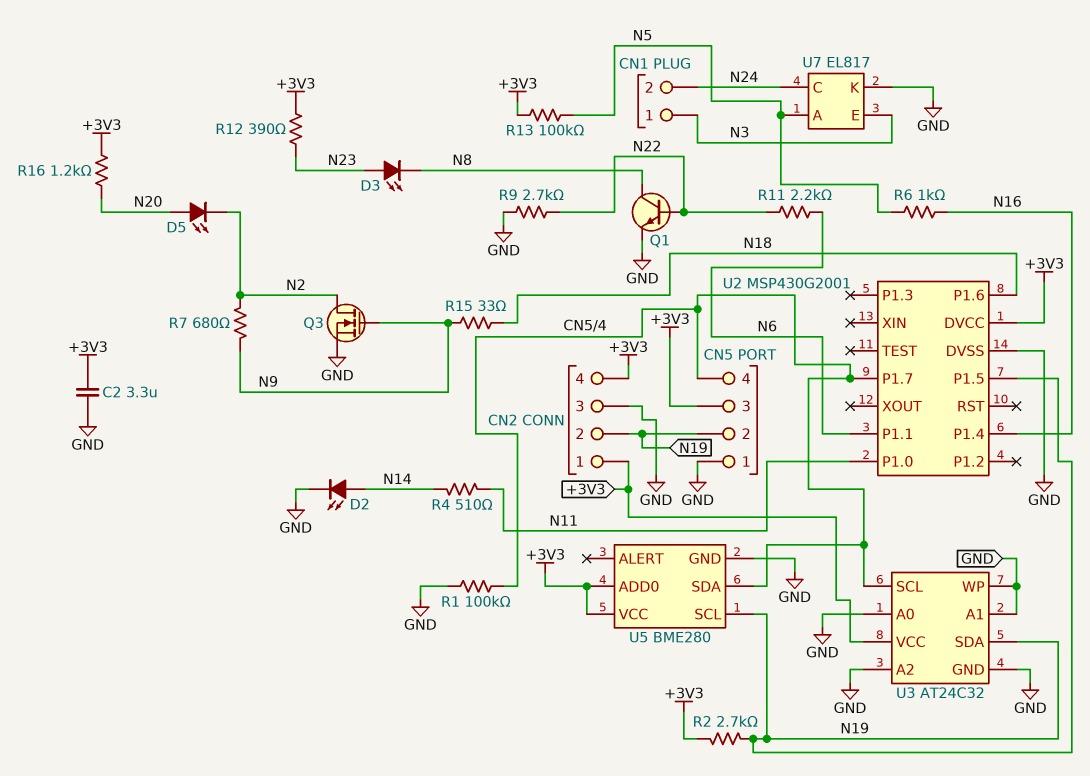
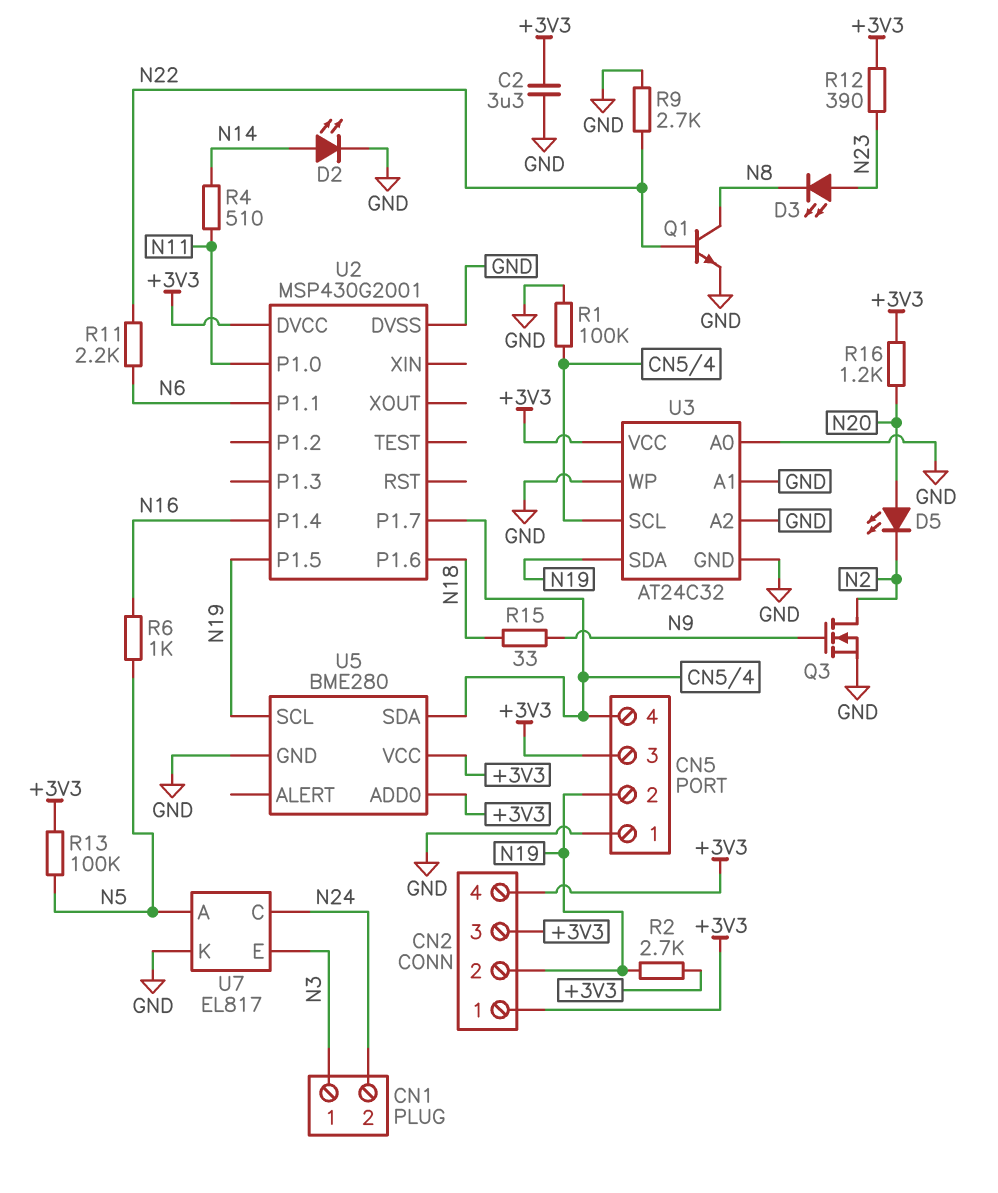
CN2 pin 3: GND -> +3V3
R7: 680 (N2, N9) -> none

